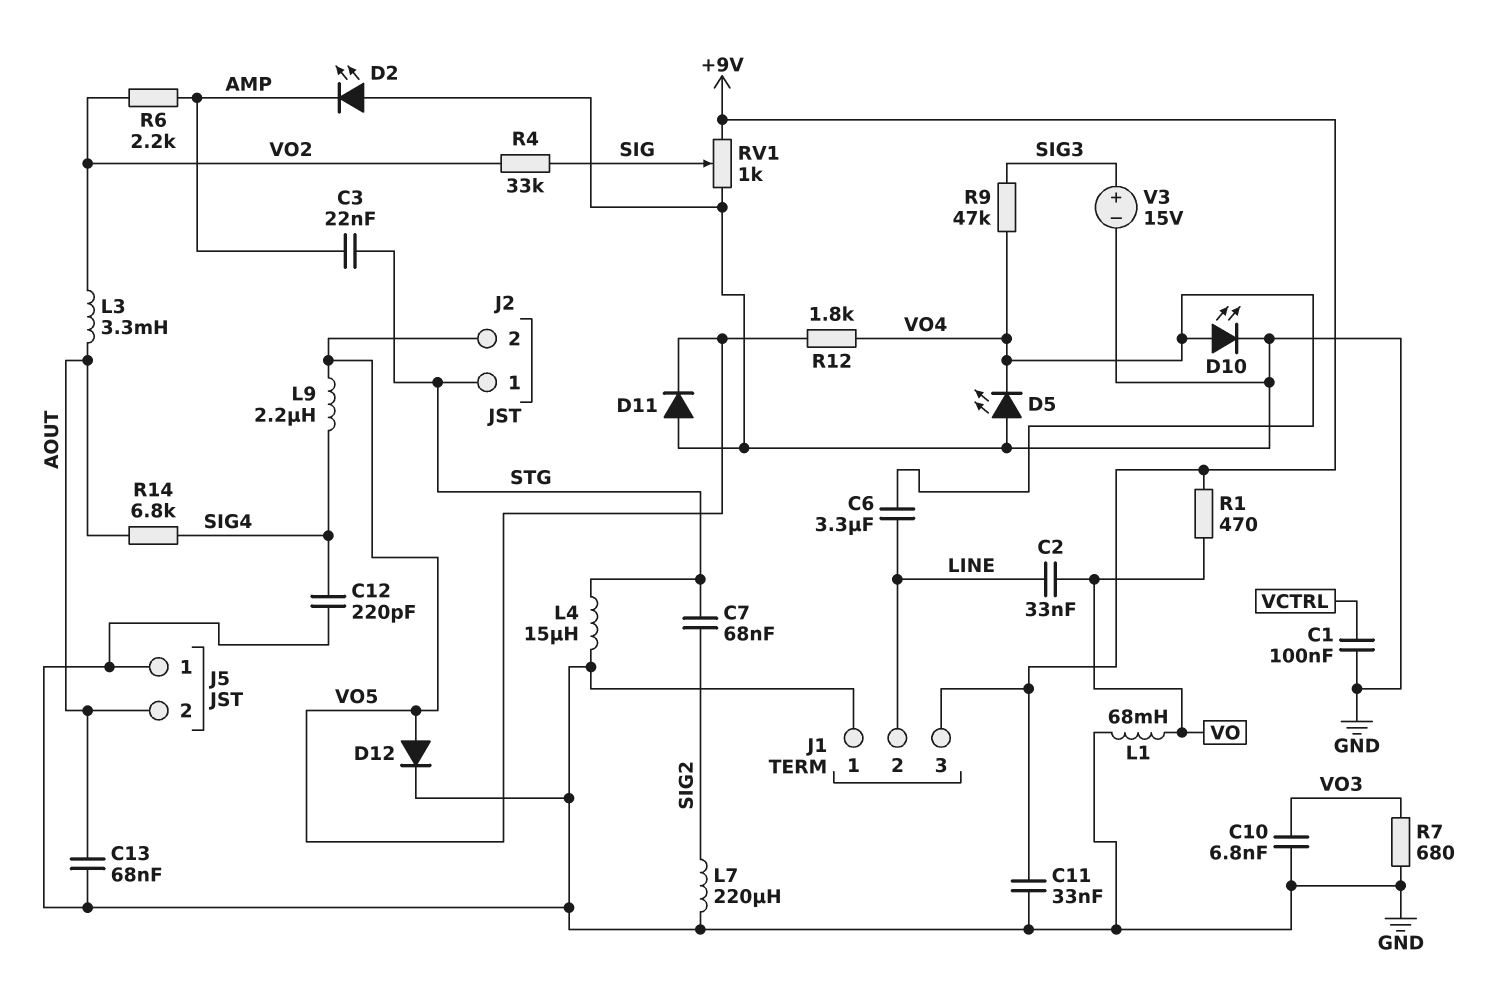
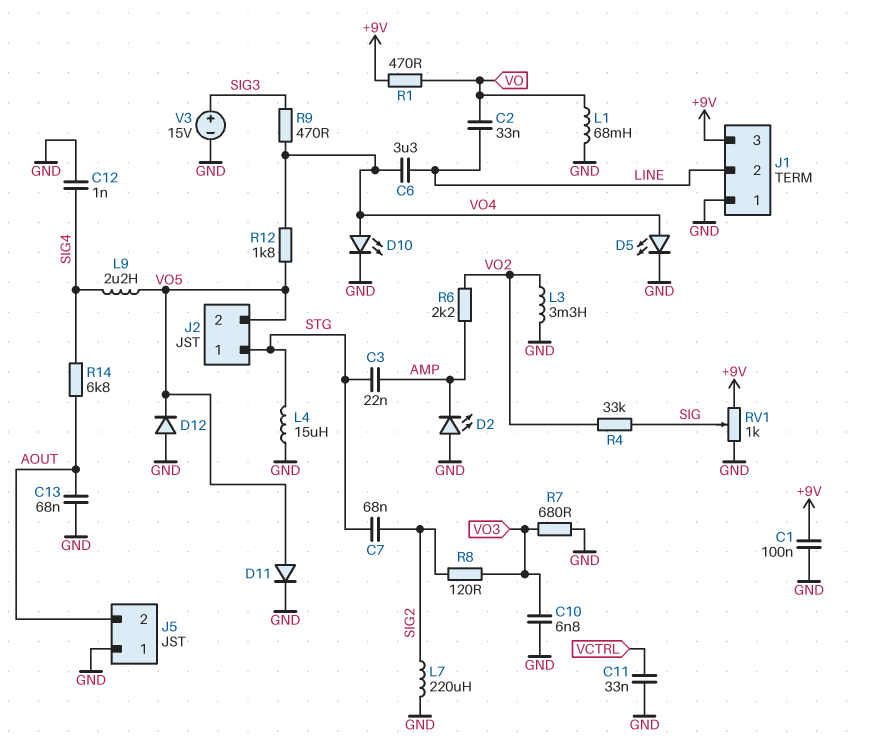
C1: 100nF (GND, VCTRL) -> 100nF (+9V, GND)
C11: 33nF (+9V, GND) -> 33nF (GND, VCTRL)
C12: 220pF (GND, SIG4) -> 1nF (GND, SIG4)
D5: LED (A GND, K VO4) -> LED (A VO4, K GND)
D11: diode (A GND, K VO5) -> diode (A VO5, K GND)
D12: diode (A VO5, K GND) -> diode (A GND, K VO5)
L3: 3.3mH (AOUT, VO2) -> 3.3mH (GND, VO2)
R8: none -> 120 (SIG2, VO3)
R9: 47k (SIG3, VO4) -> 470 (SIG3, VO4)

